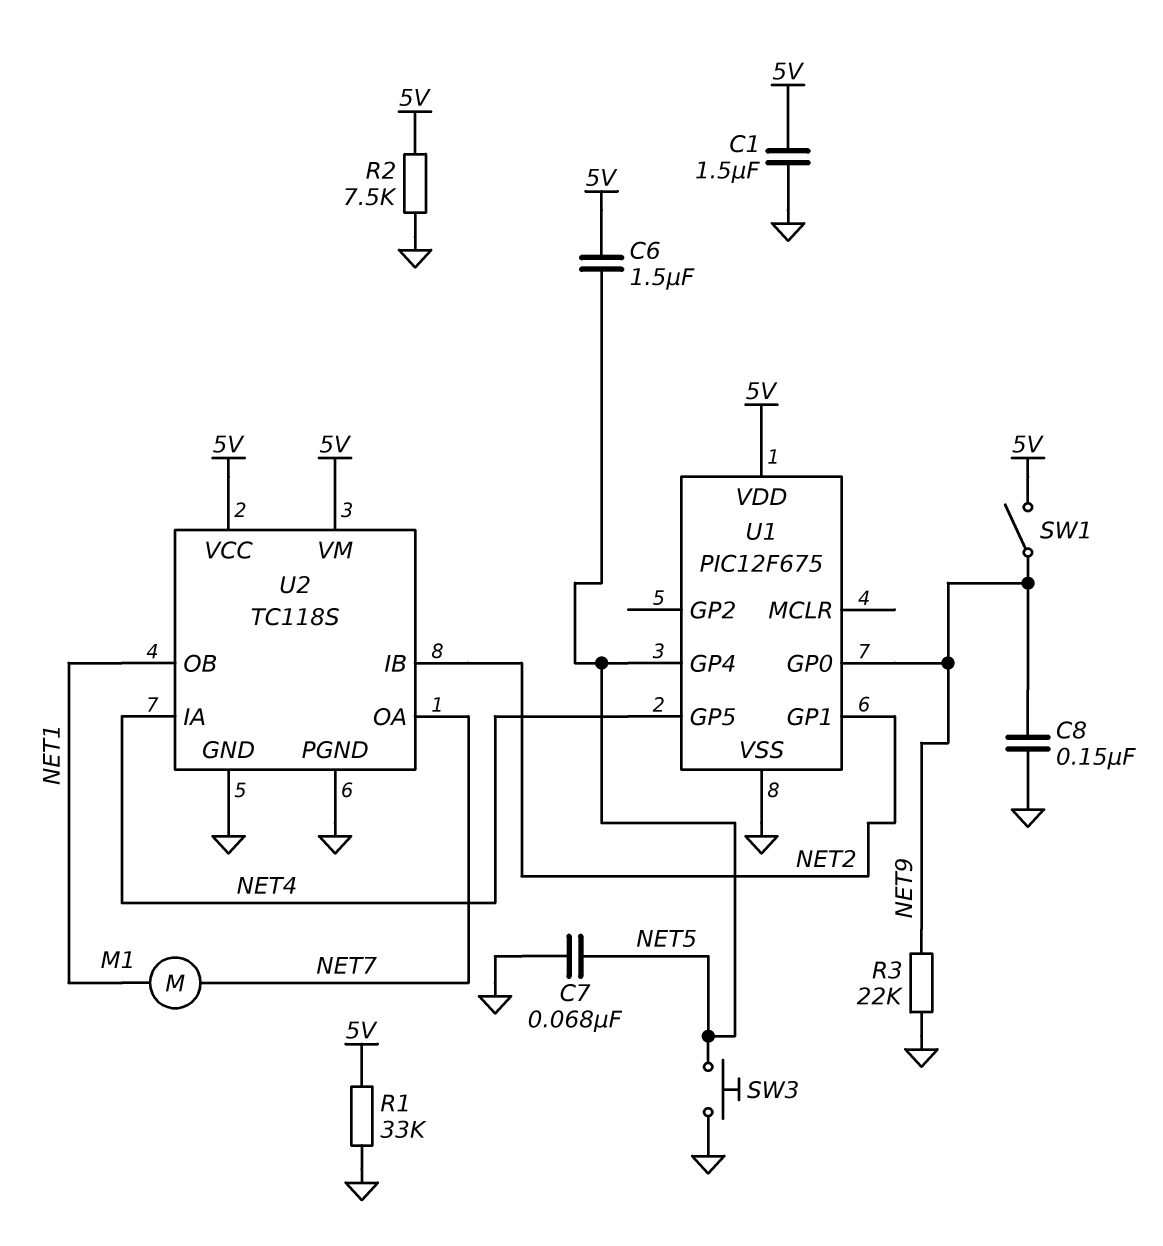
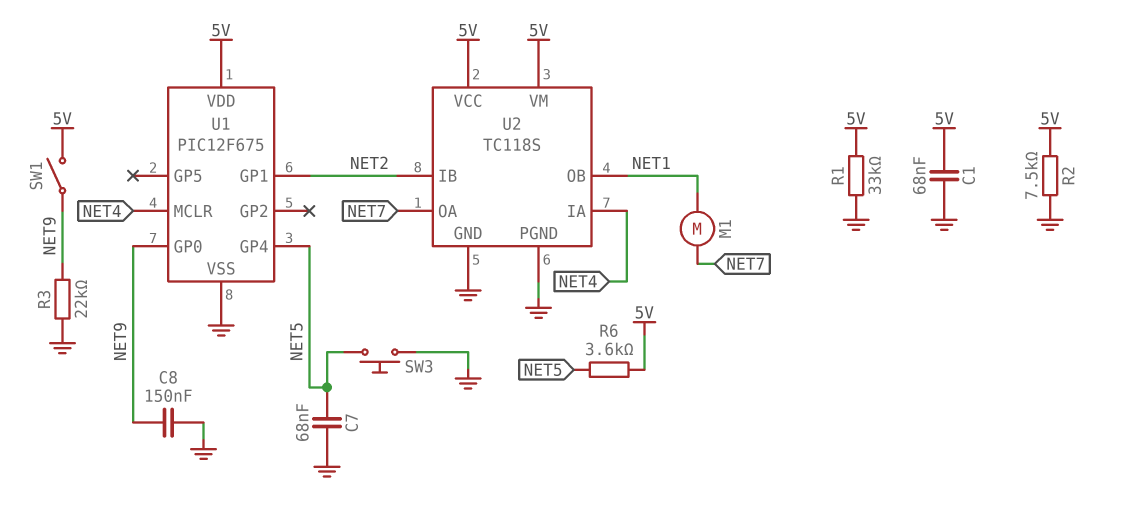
C1: 1.5uF (5V, GND) -> 68nF (5V, GND)
C6: 1.5uF (5V, NET5) -> none
R6: none -> 3.6k (5V, NET5)
U1 pin GP5: NET4 -> none
U1 pin MCLR: none -> NET4

